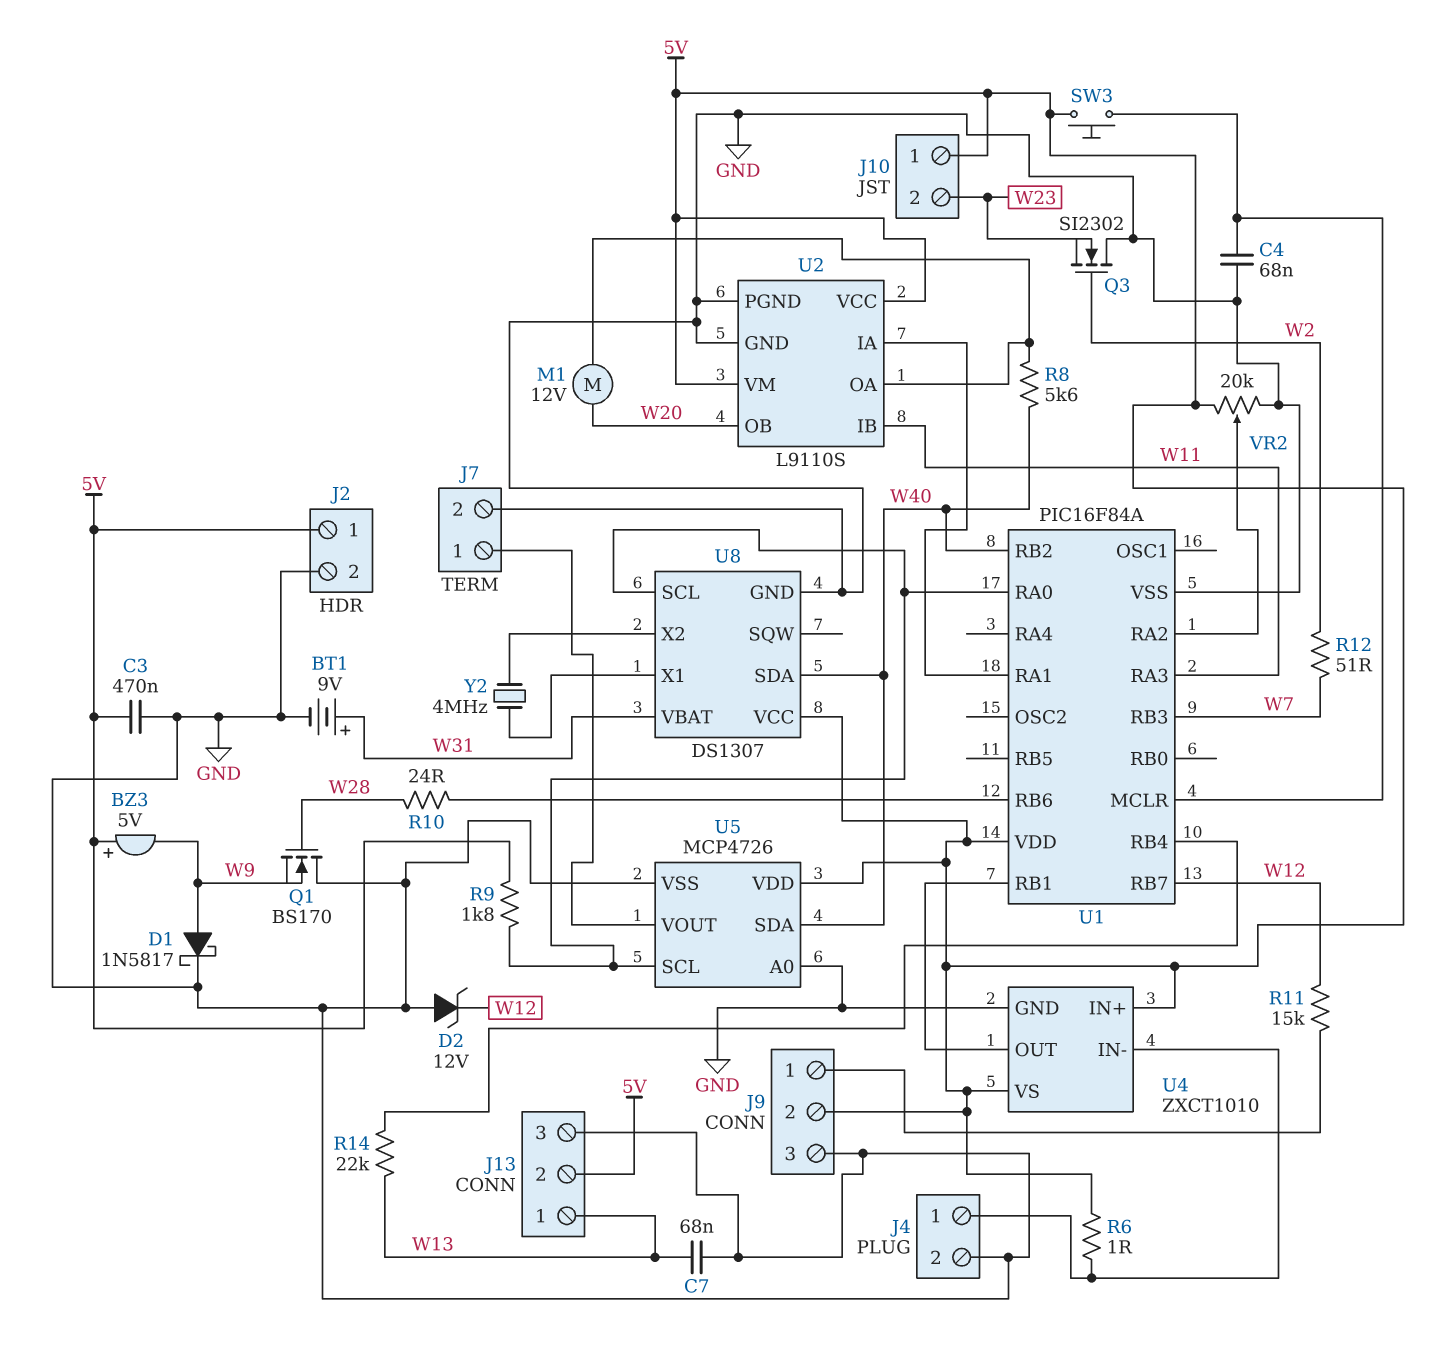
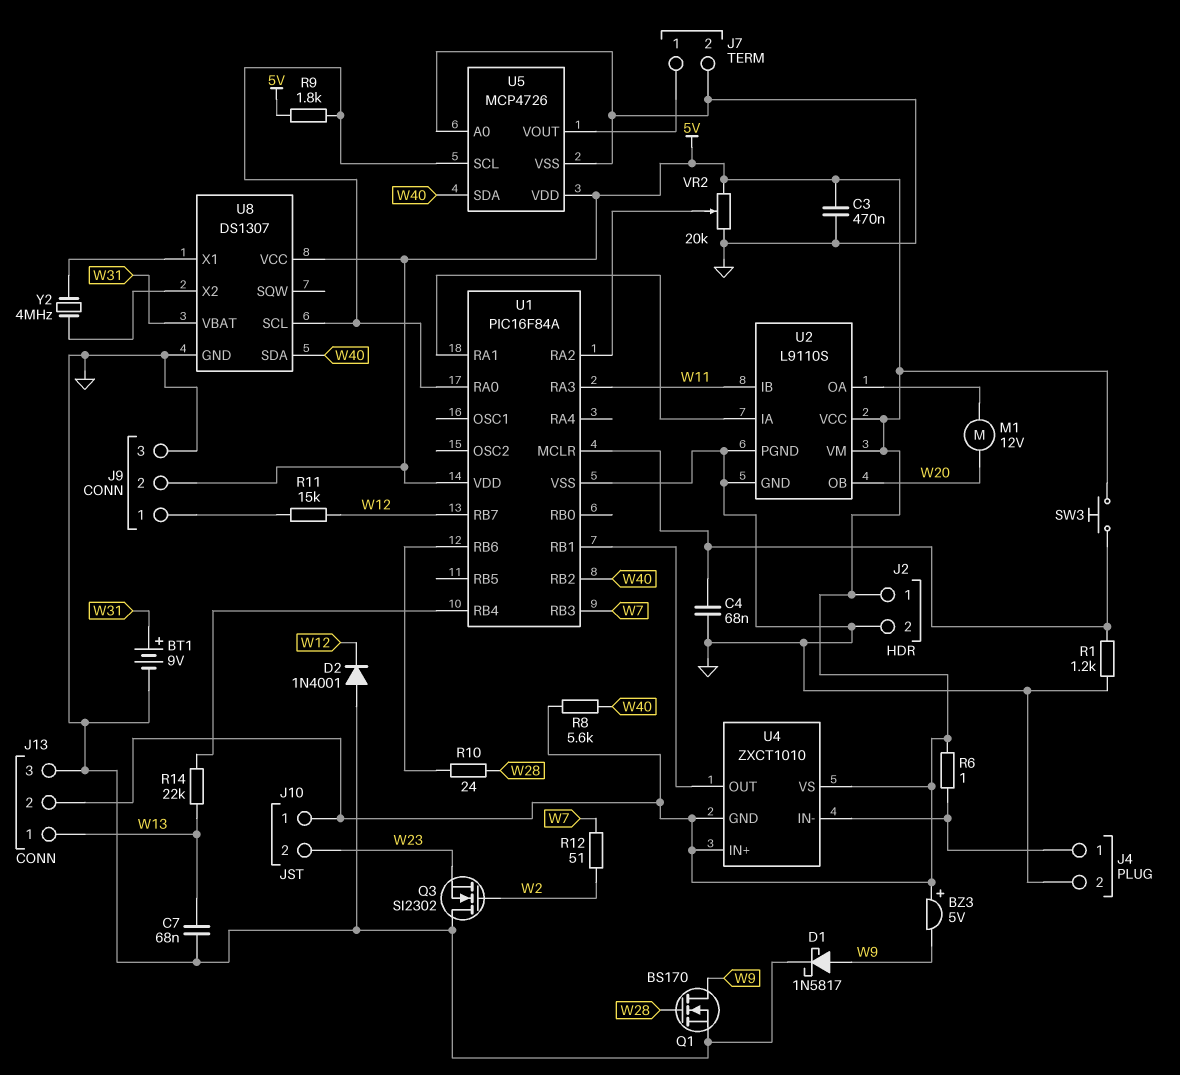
D2: zener 12V (A GND, K W12) -> diode 1N4001 (A GND, K W12)
Q1: NMOS BS170 (G W28, D GND, S W9) -> NMOS BS170 (G W28, D W9, S GND)
R1: none -> 1.2k (GND, U1/MCLR)
R8: 5.6k (U2/OA, W40) -> 5.6k (5V, W40)
U4 pin GND: GND -> 5V

